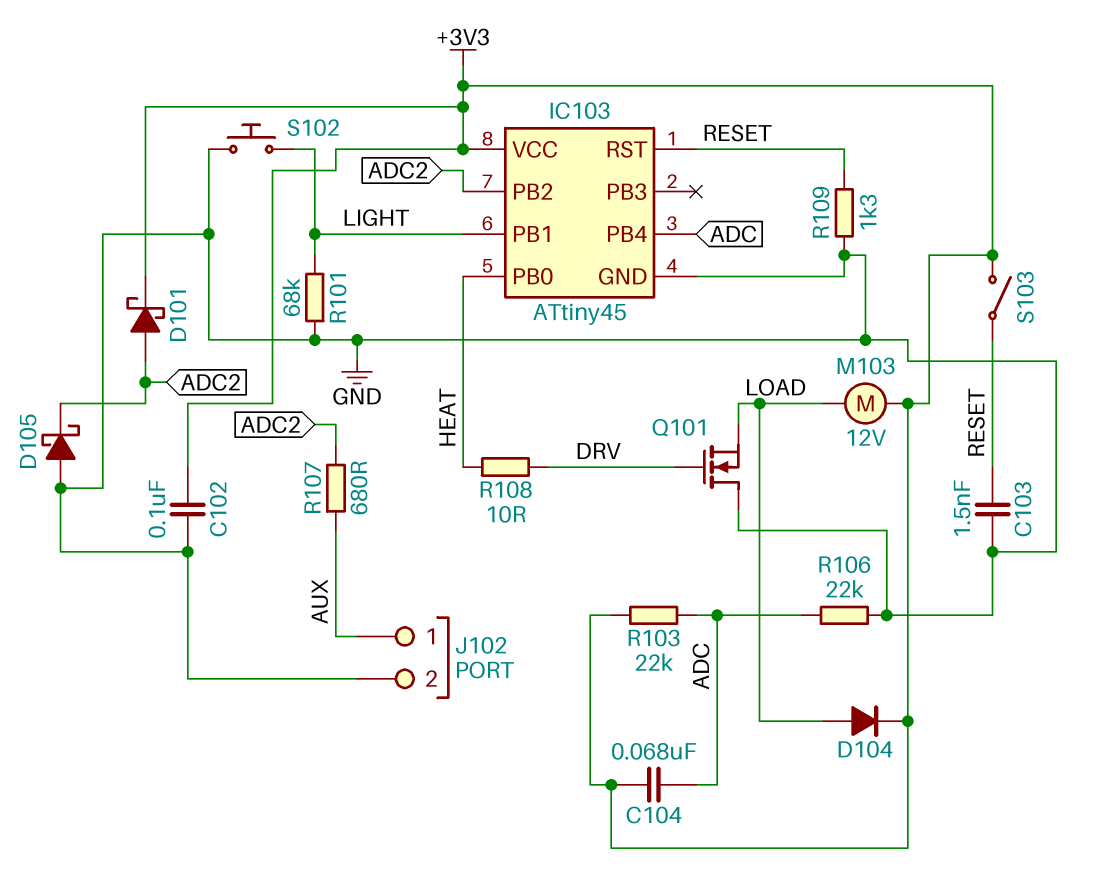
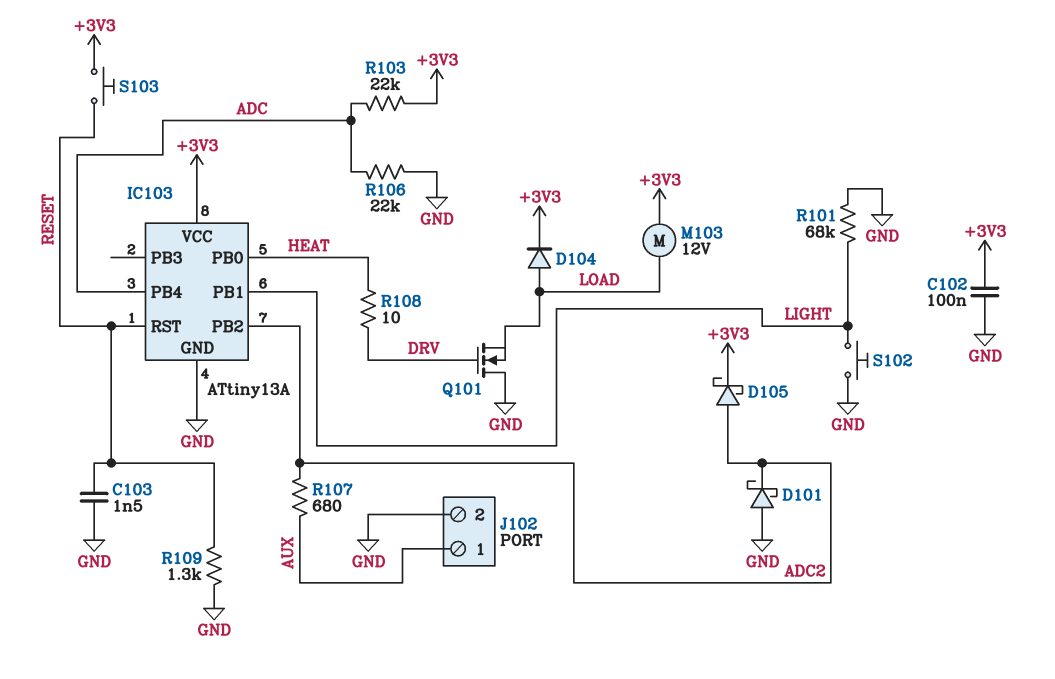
C104: 68nF (+3V3, ADC) -> none
D101: schottky (A ADC2, K +3V3) -> schottky (A GND, K ADC2)
D105: schottky (A GND, K ADC2) -> schottky (A ADC2, K +3V3)
IC103: ATtiny45 -> ATtiny13A
S103: switch (+3V3, RESET) -> button (+3V3, RESET)

